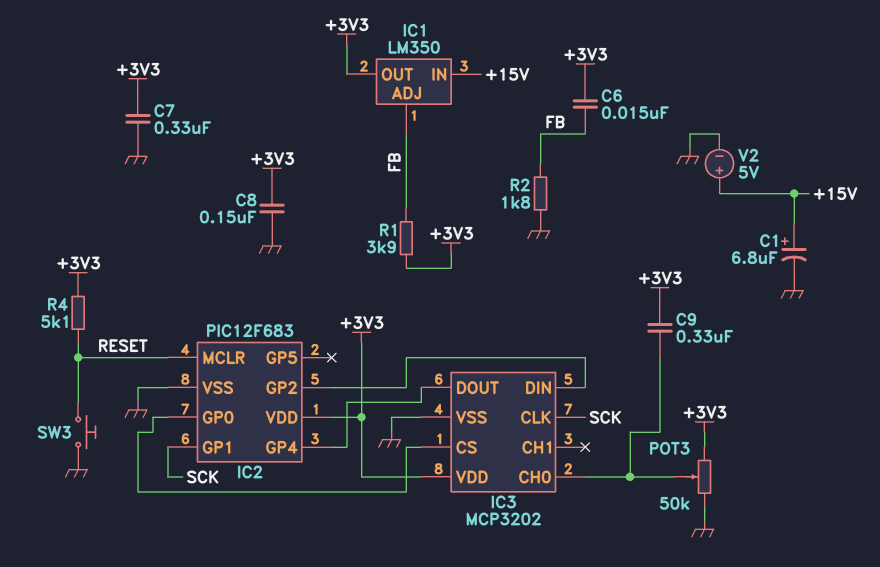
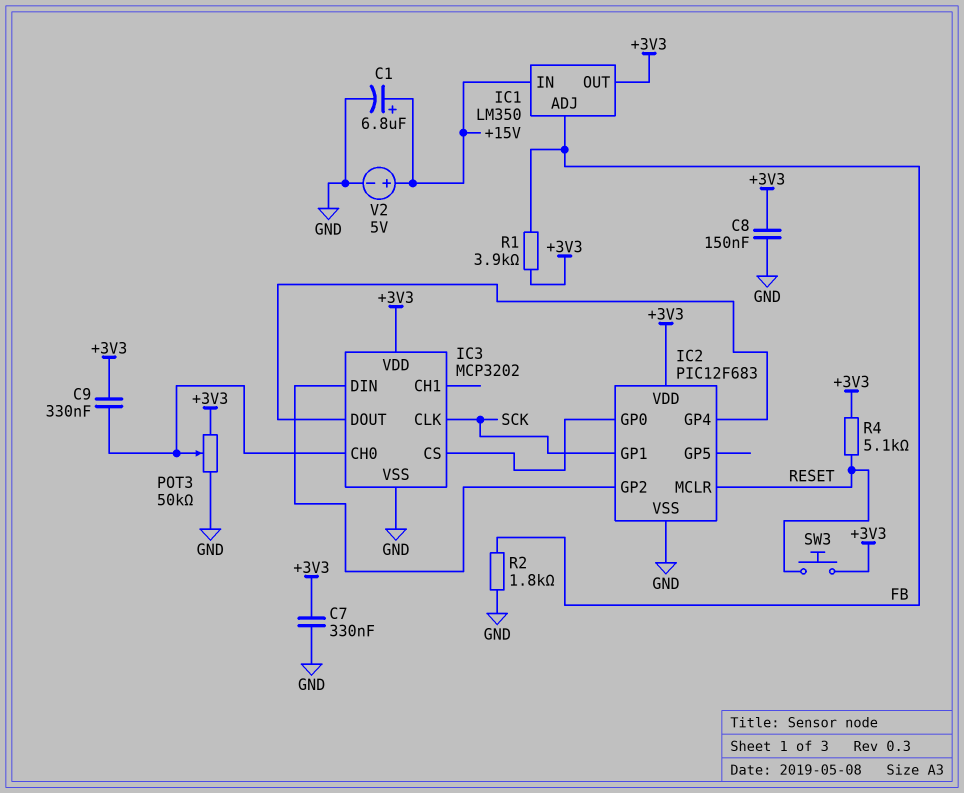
C6: 15nF (+3V3, FB) -> none
SW3: button (GND, RESET) -> button (+3V3, RESET)

